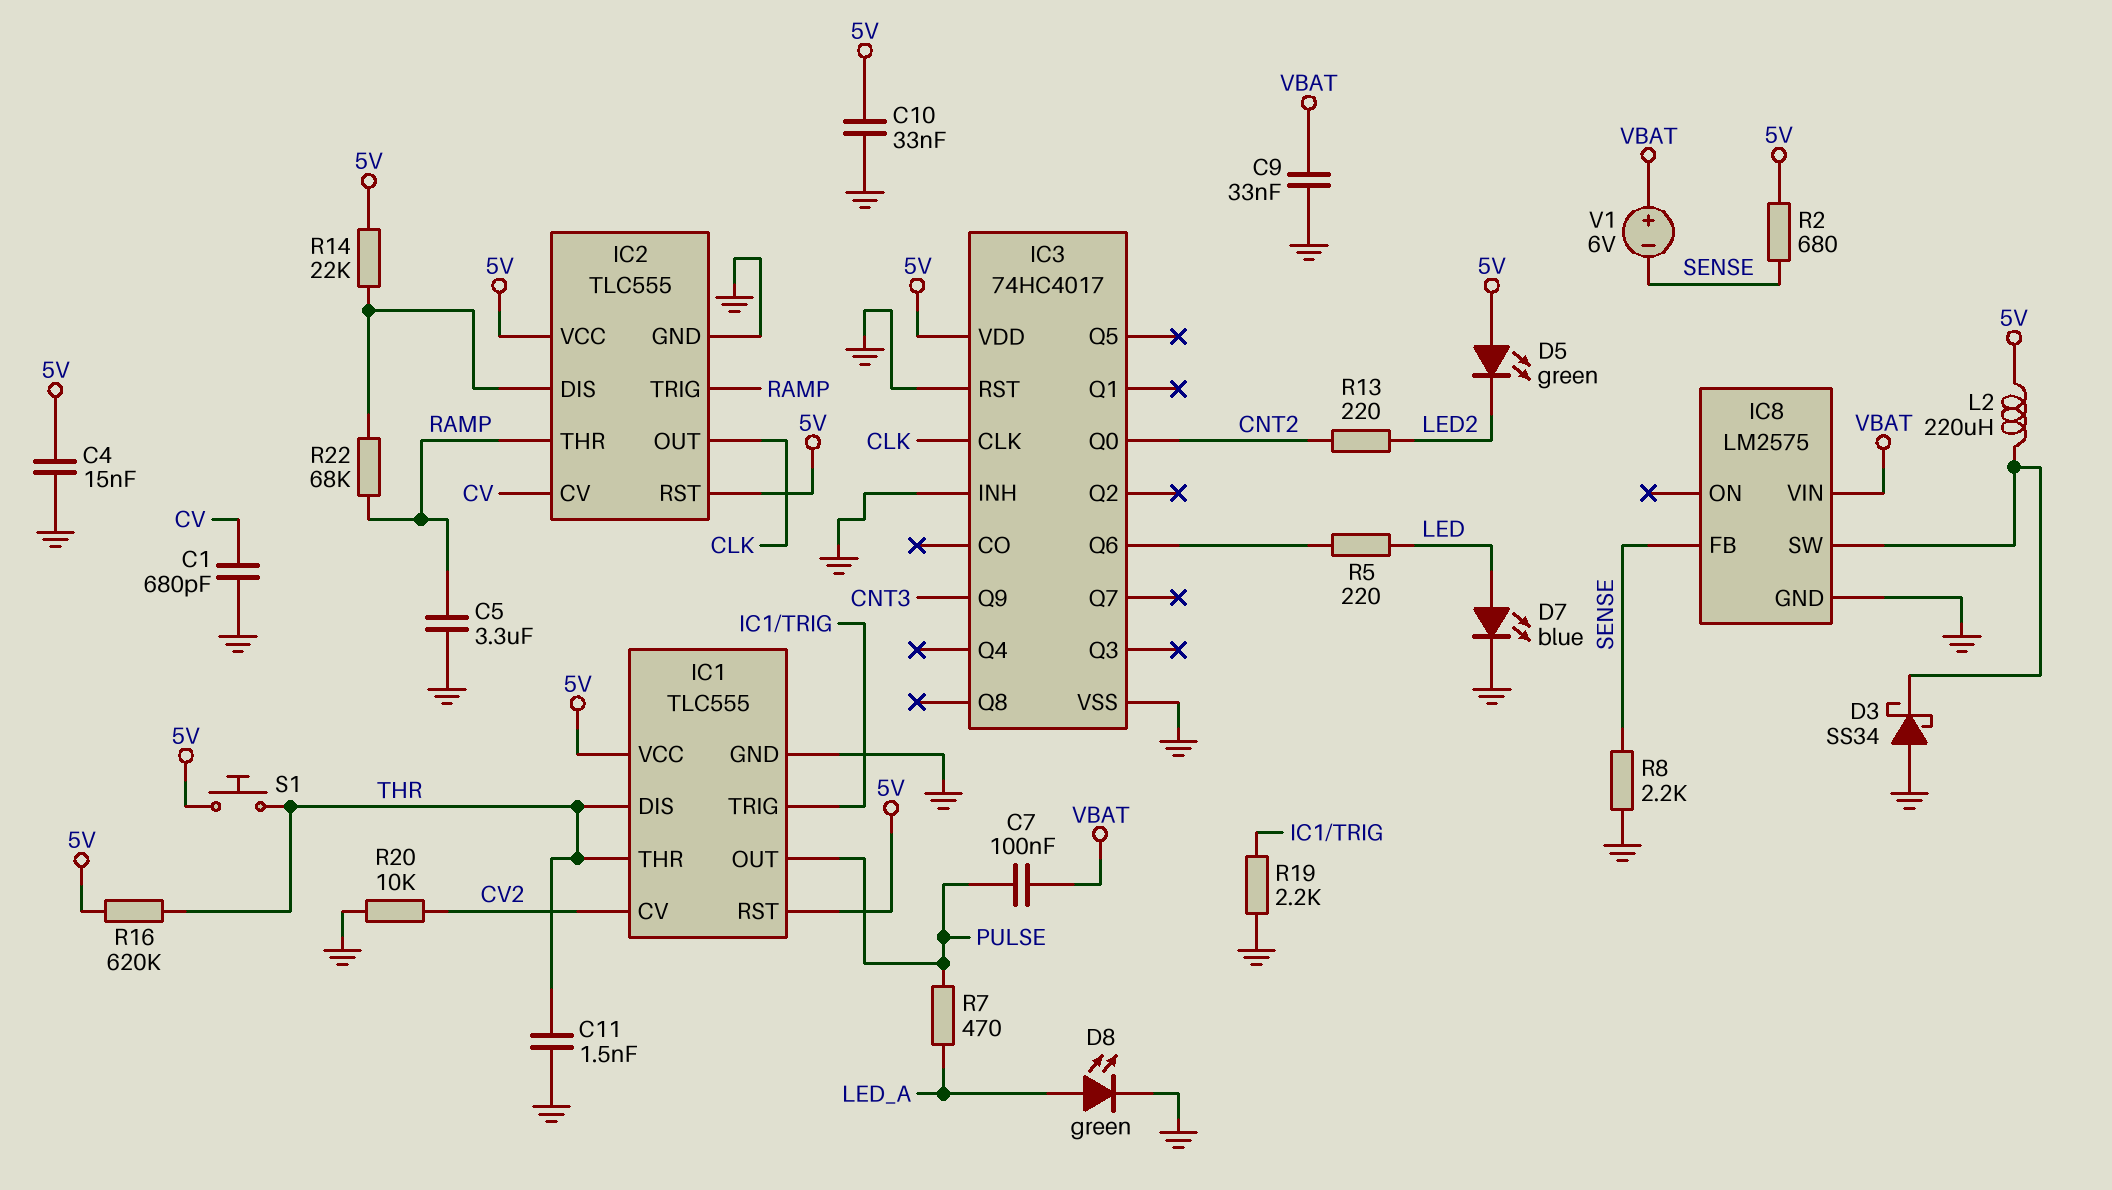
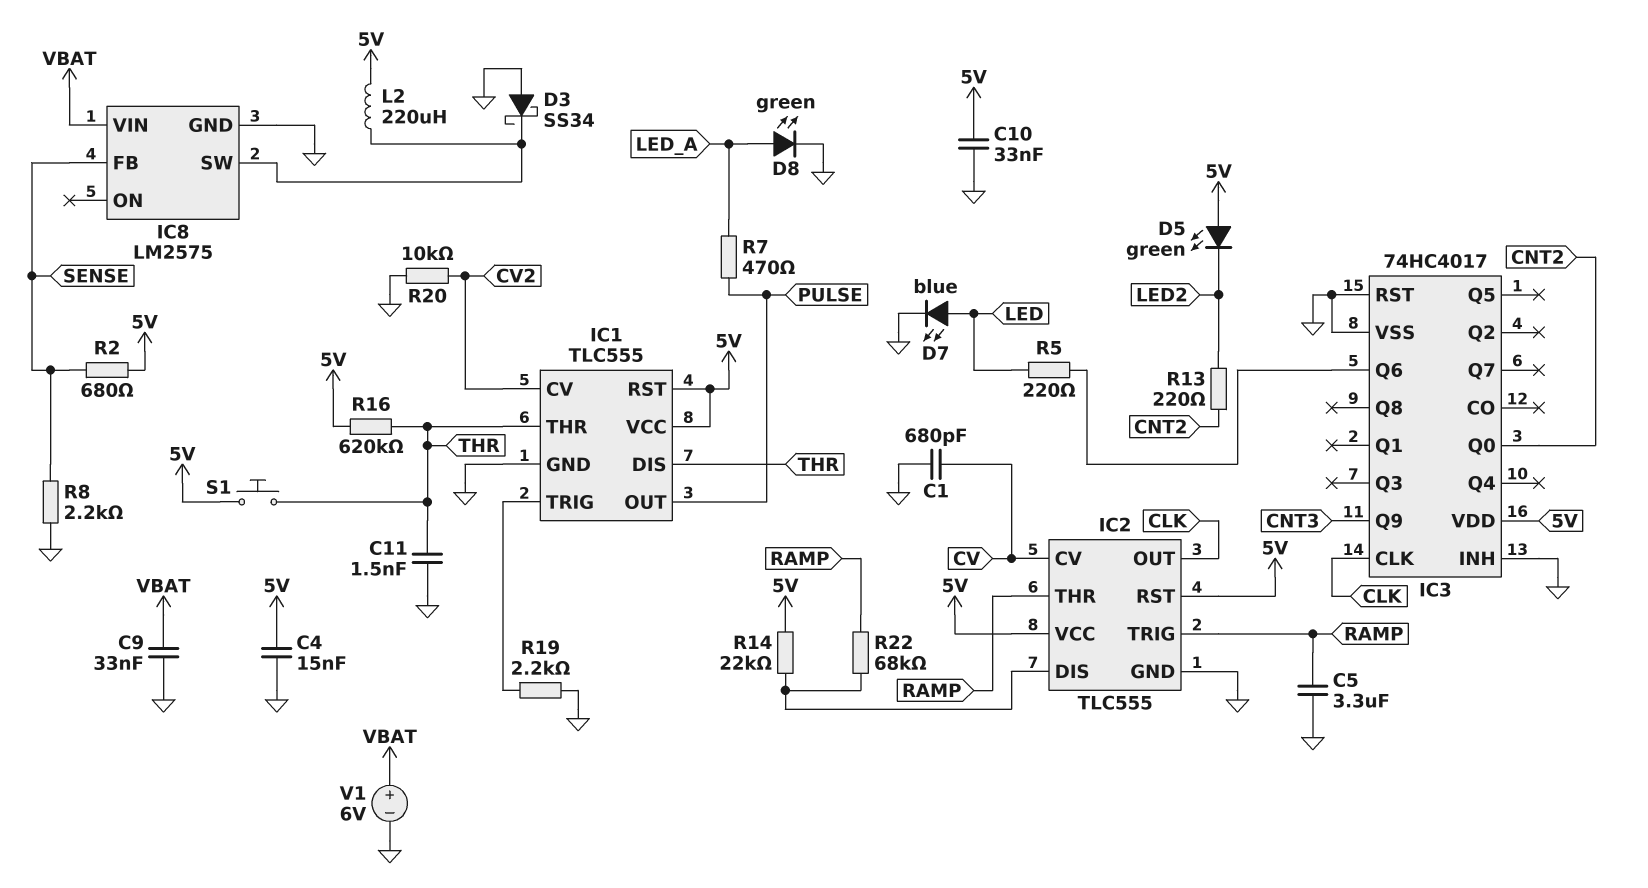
C7: 100nF (PULSE, VBAT) -> none
V1: 6V (plus VBAT, minus SENSE) -> 6V (plus VBAT, minus GND)

